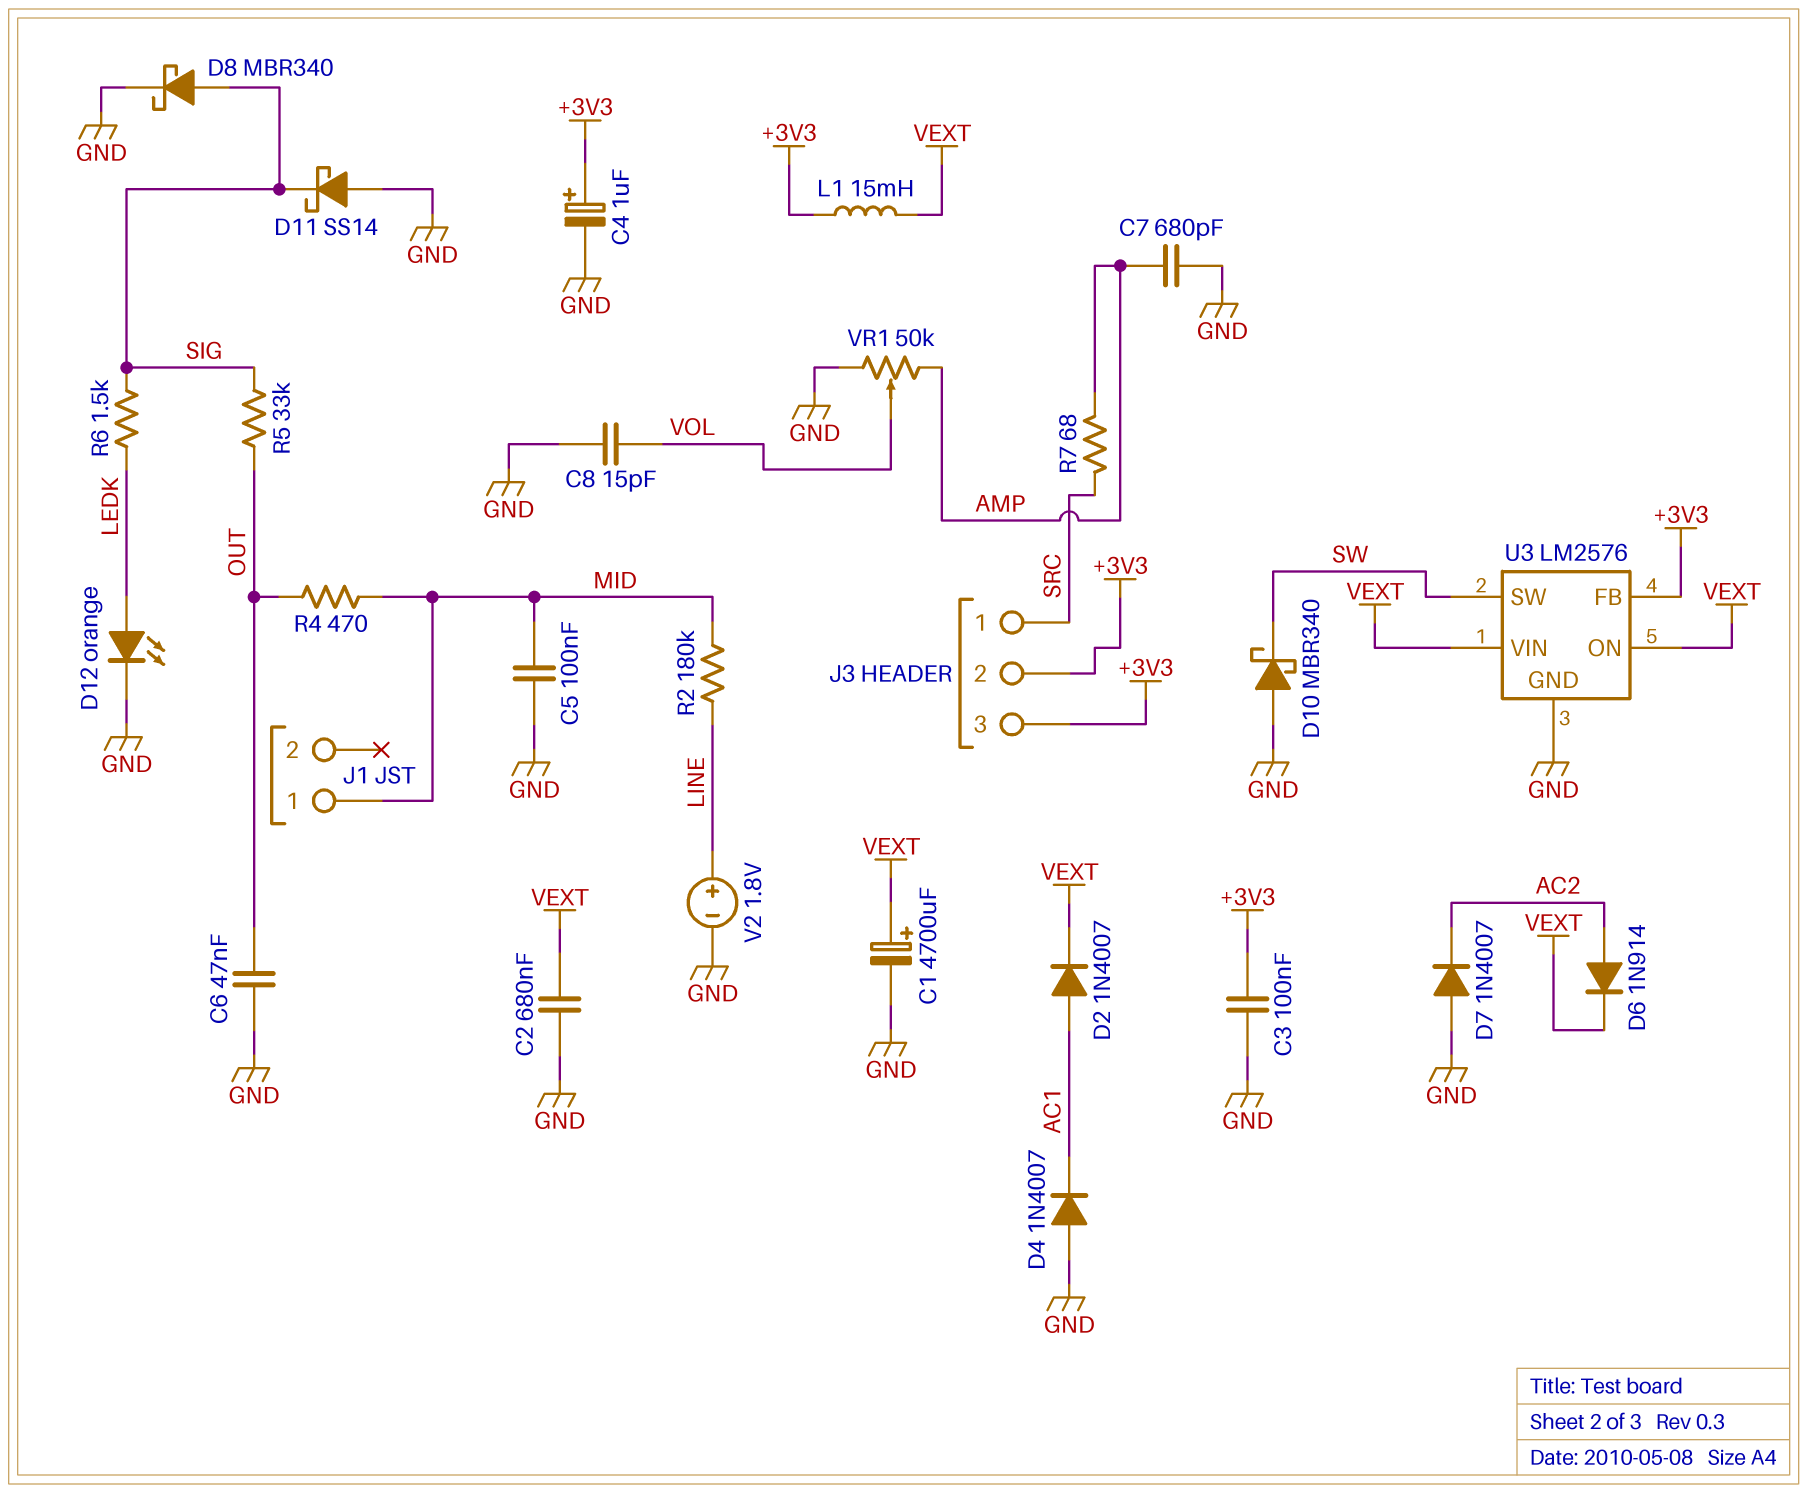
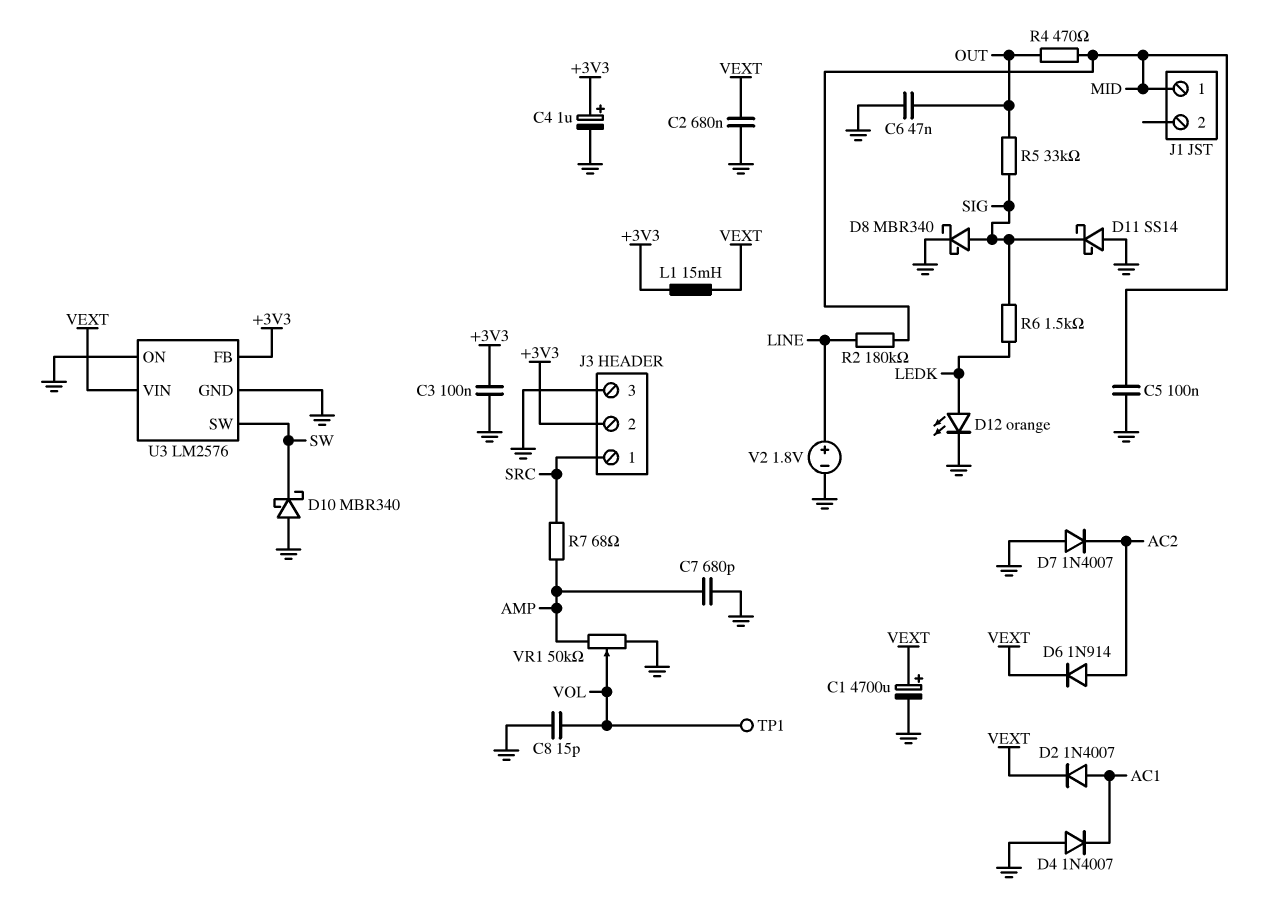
J3 pin 3: +3V3 -> GND
TP1: none -> test point (VOL)
U3 pin ON: VEXT -> GND

